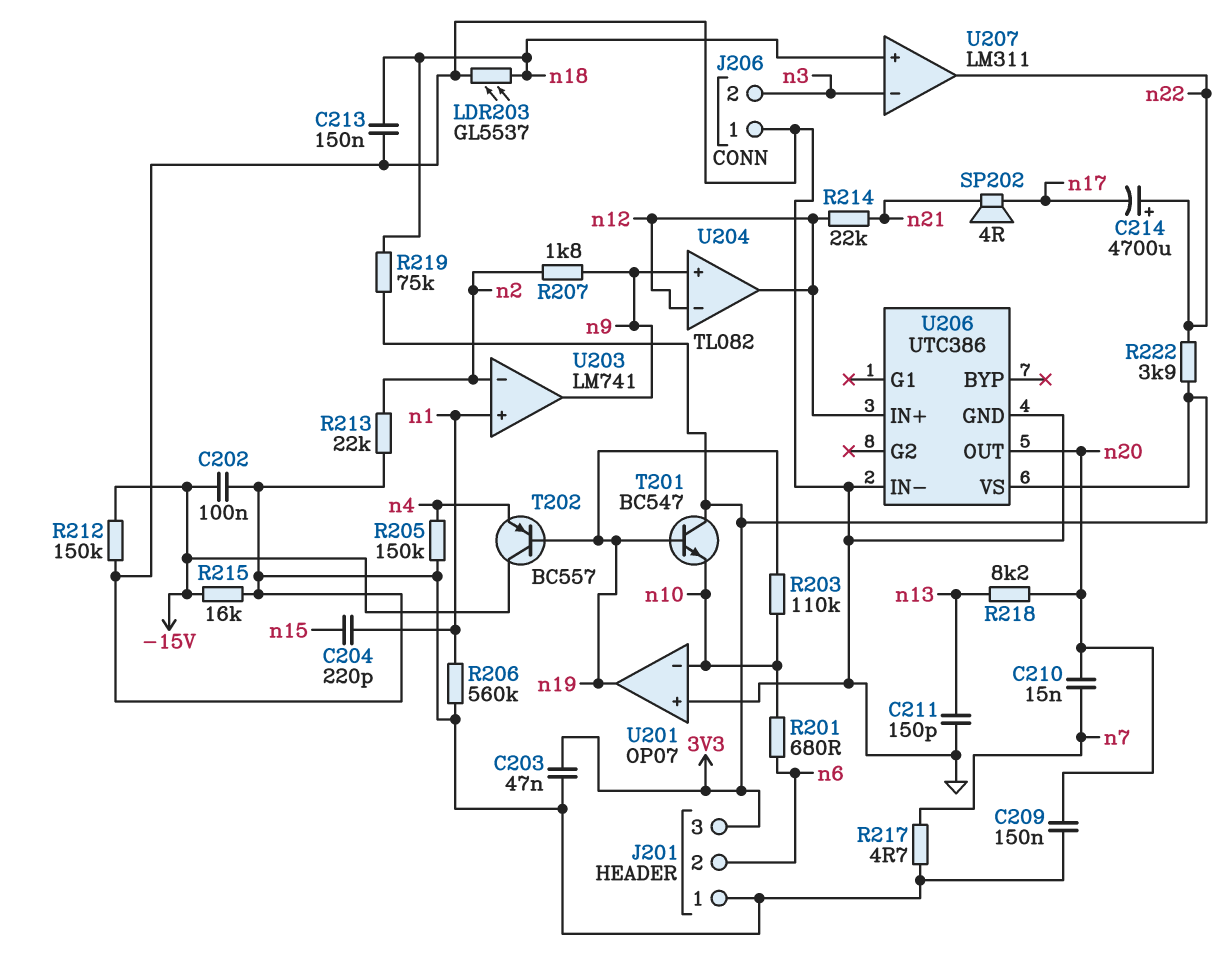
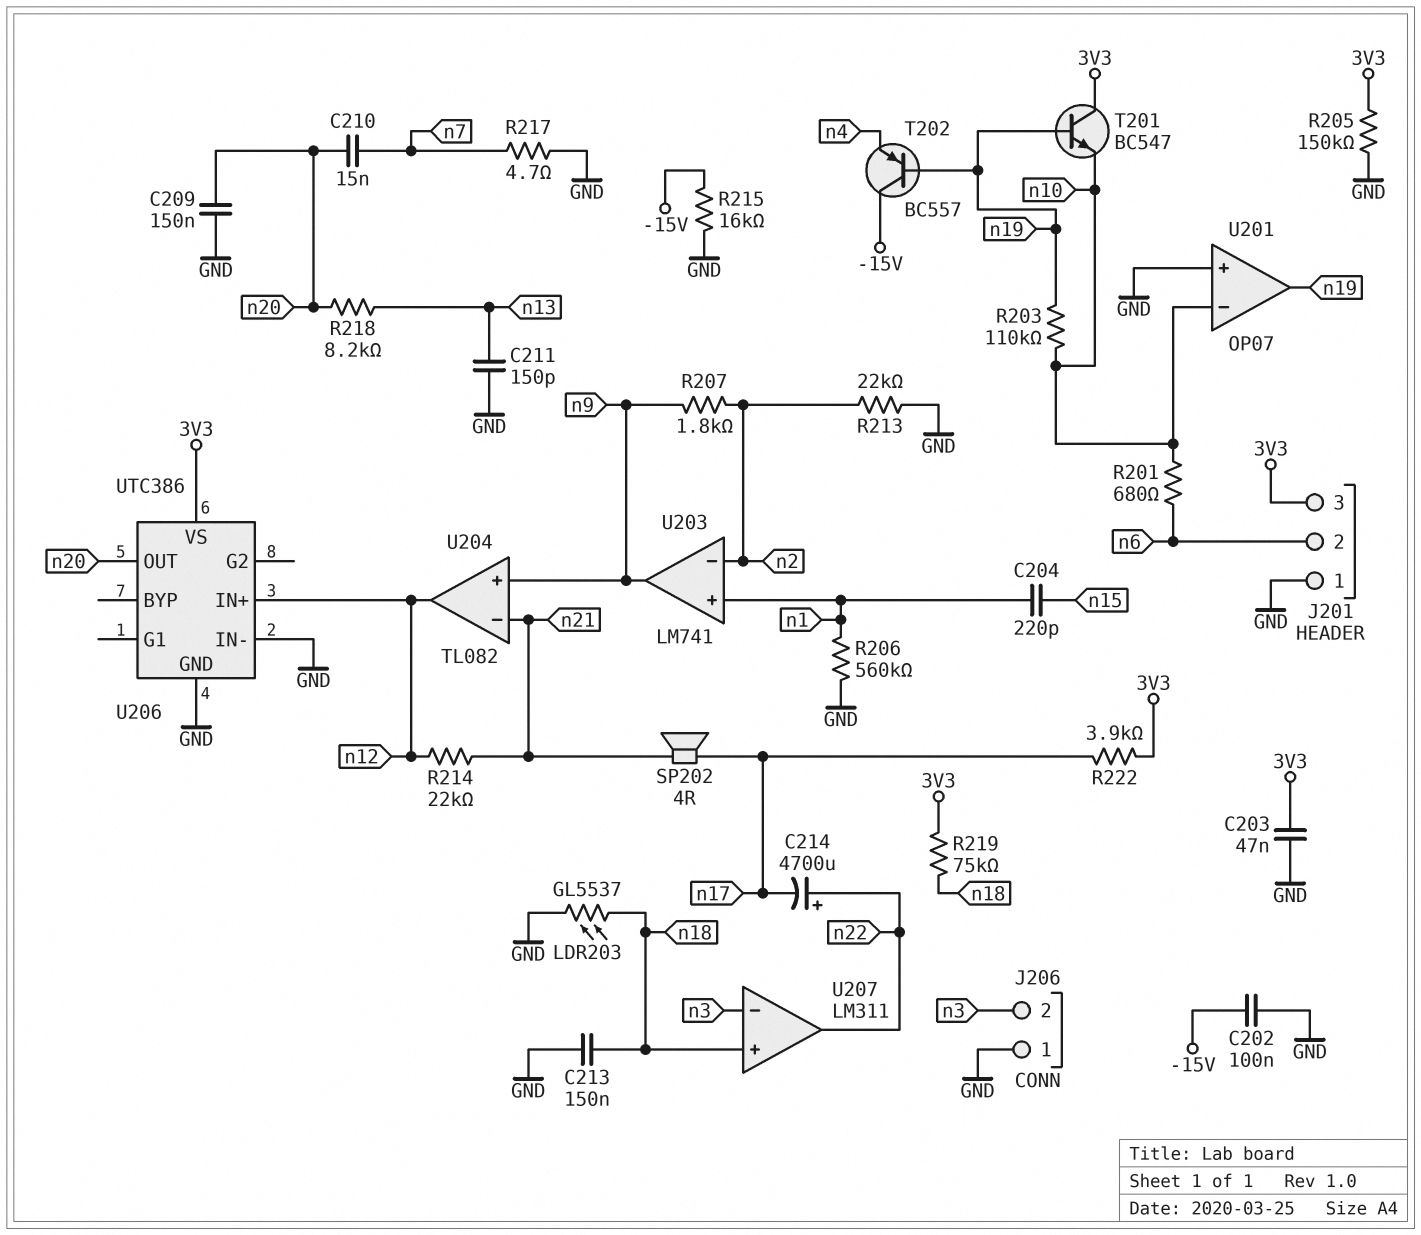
R205: 150k (GND, n4) -> 150k (3V3, GND)
R212: 150k (-15V, GND) -> none
R222: 3.9k (3V3, n22) -> 3.9k (3V3, n17)
U204 pin in-: n12 -> n21

